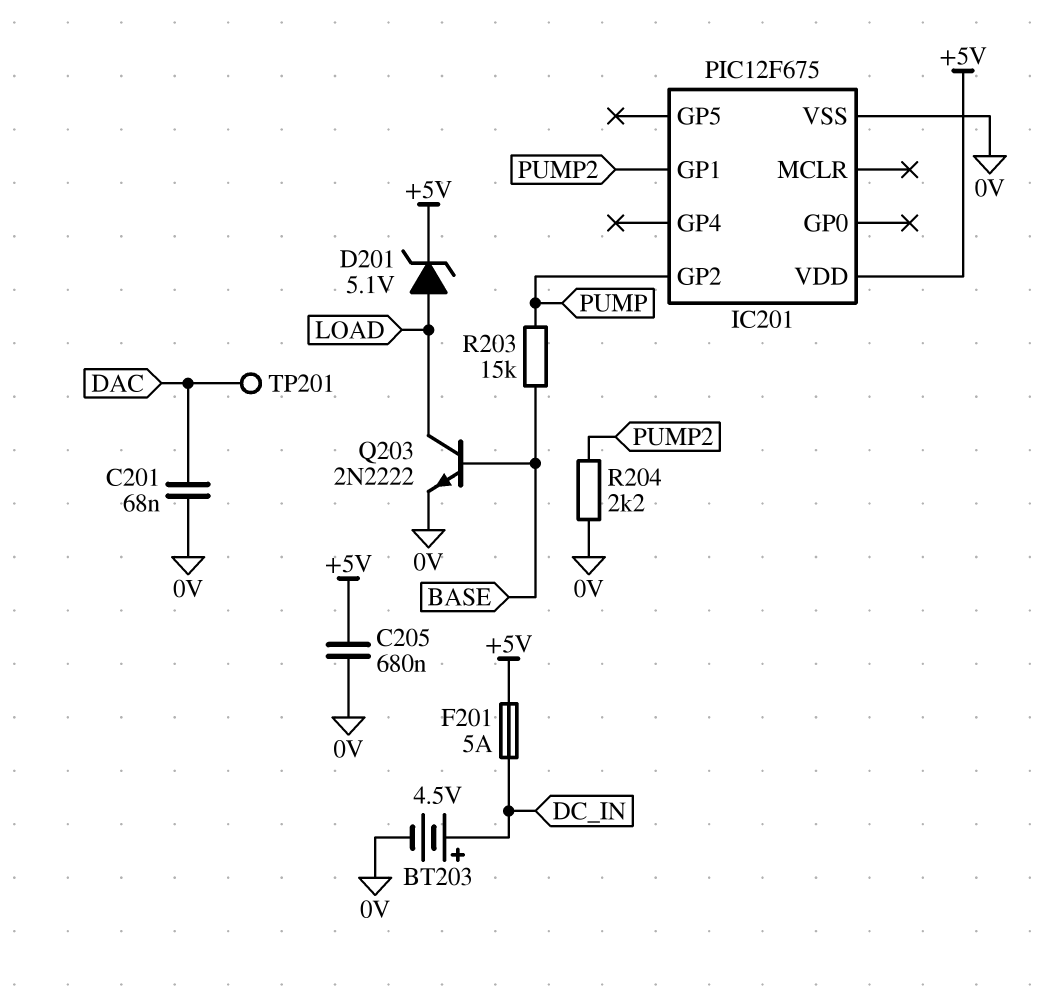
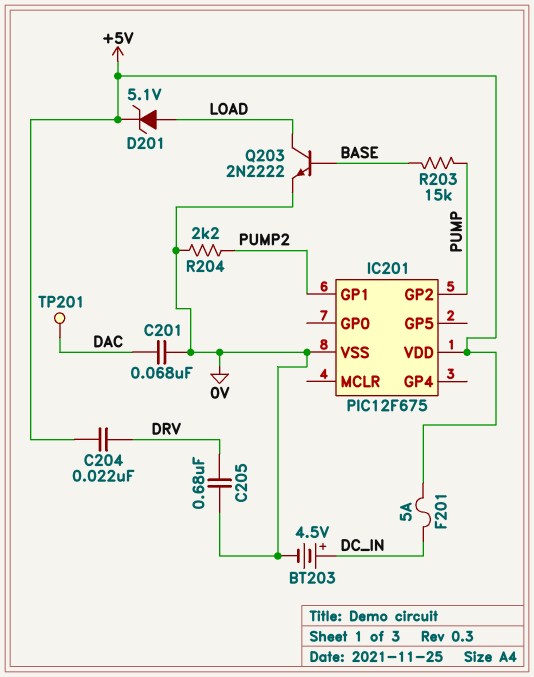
C204: none -> 22nF (+5V, DRV)
C205: 680nF (+5V, 0V) -> 680nF (0V, DRV)

